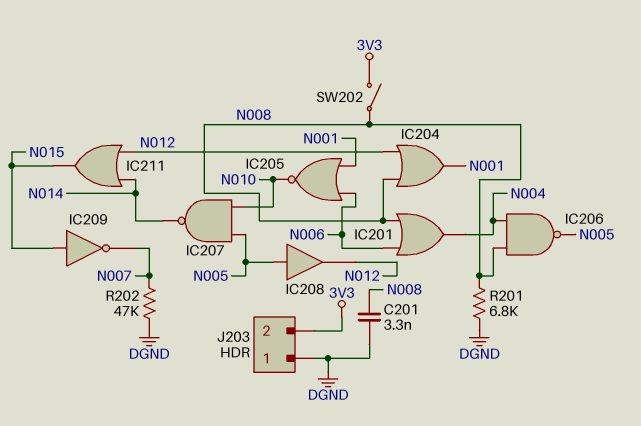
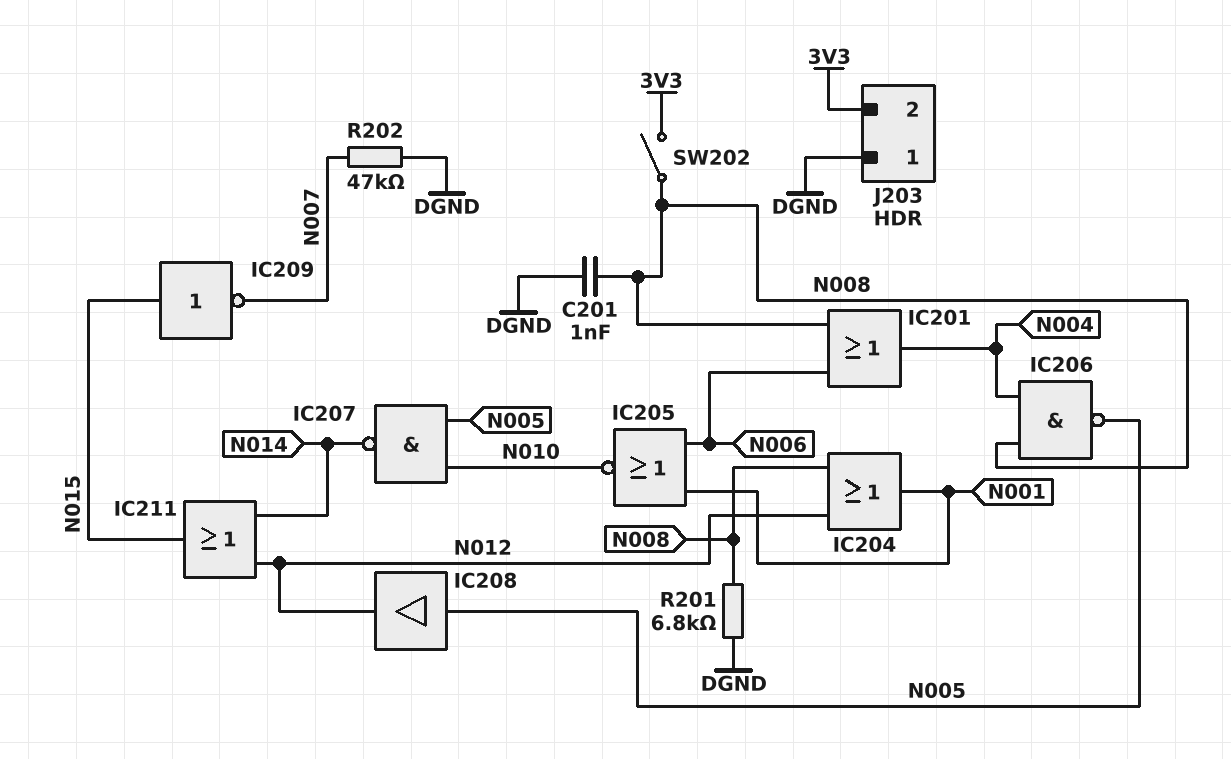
C201: 3.3nF (DGND, N008) -> 1nF (DGND, N008)

